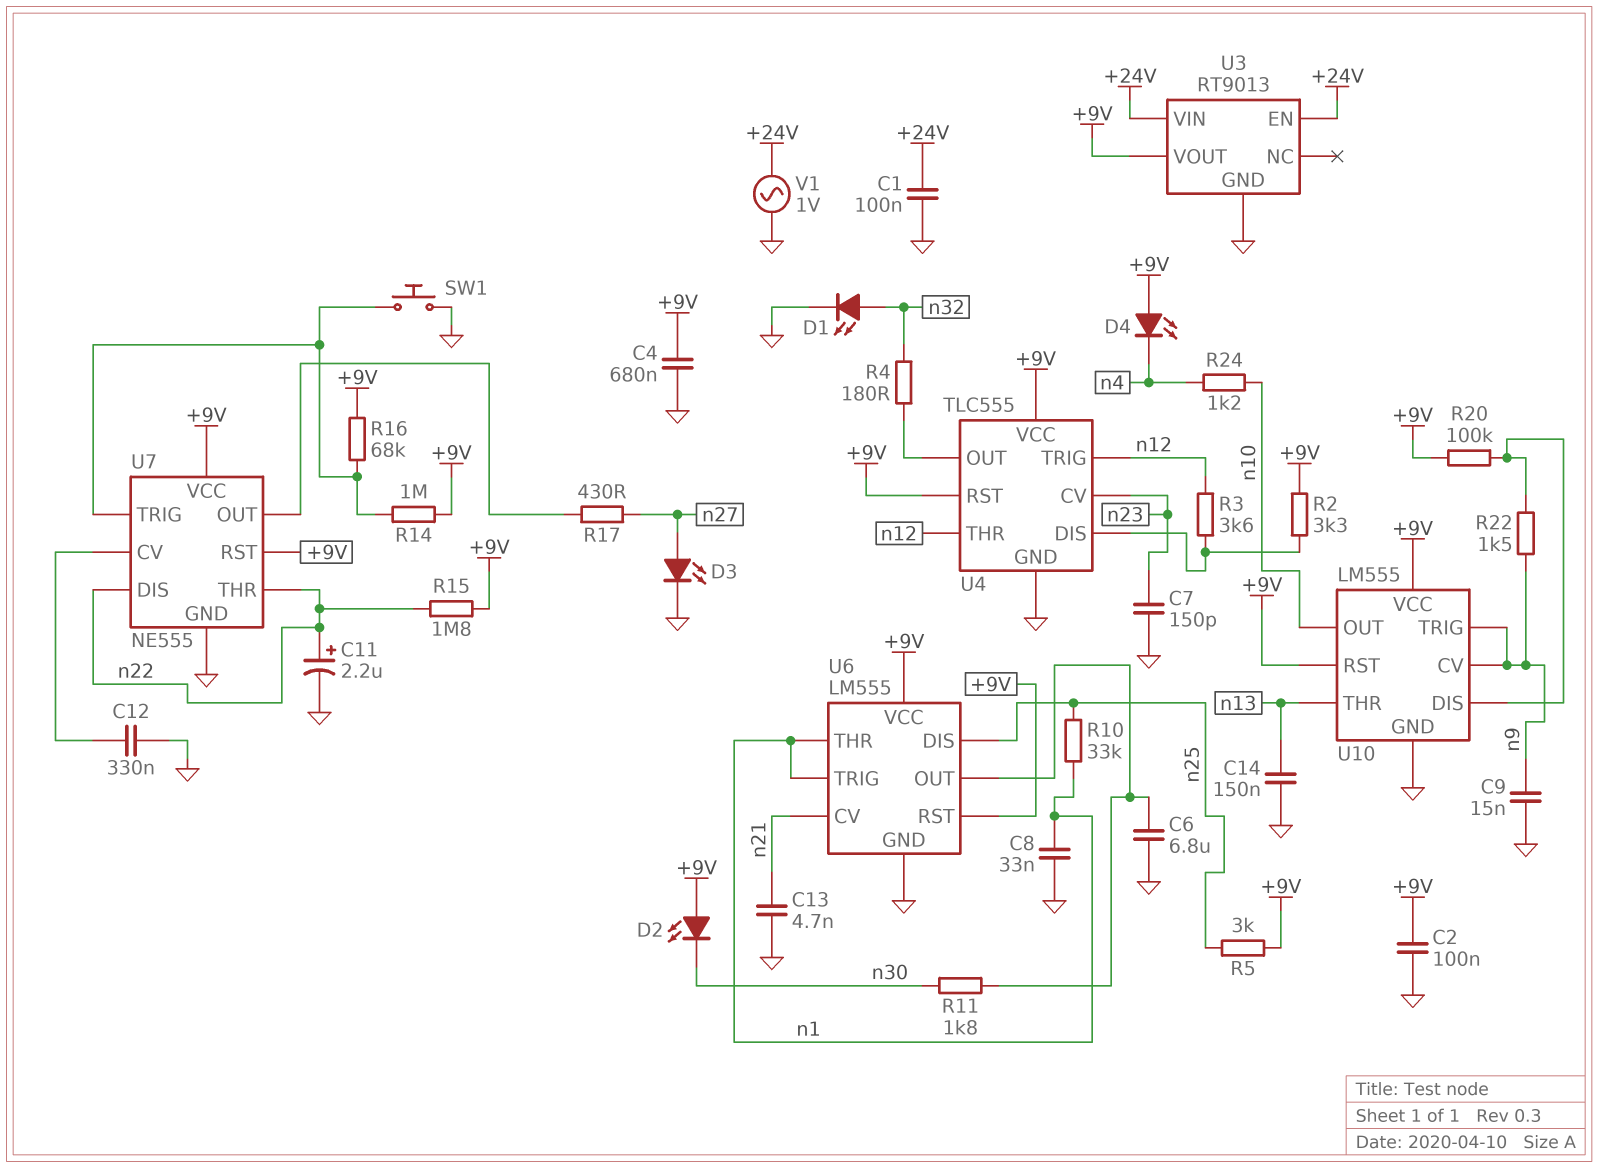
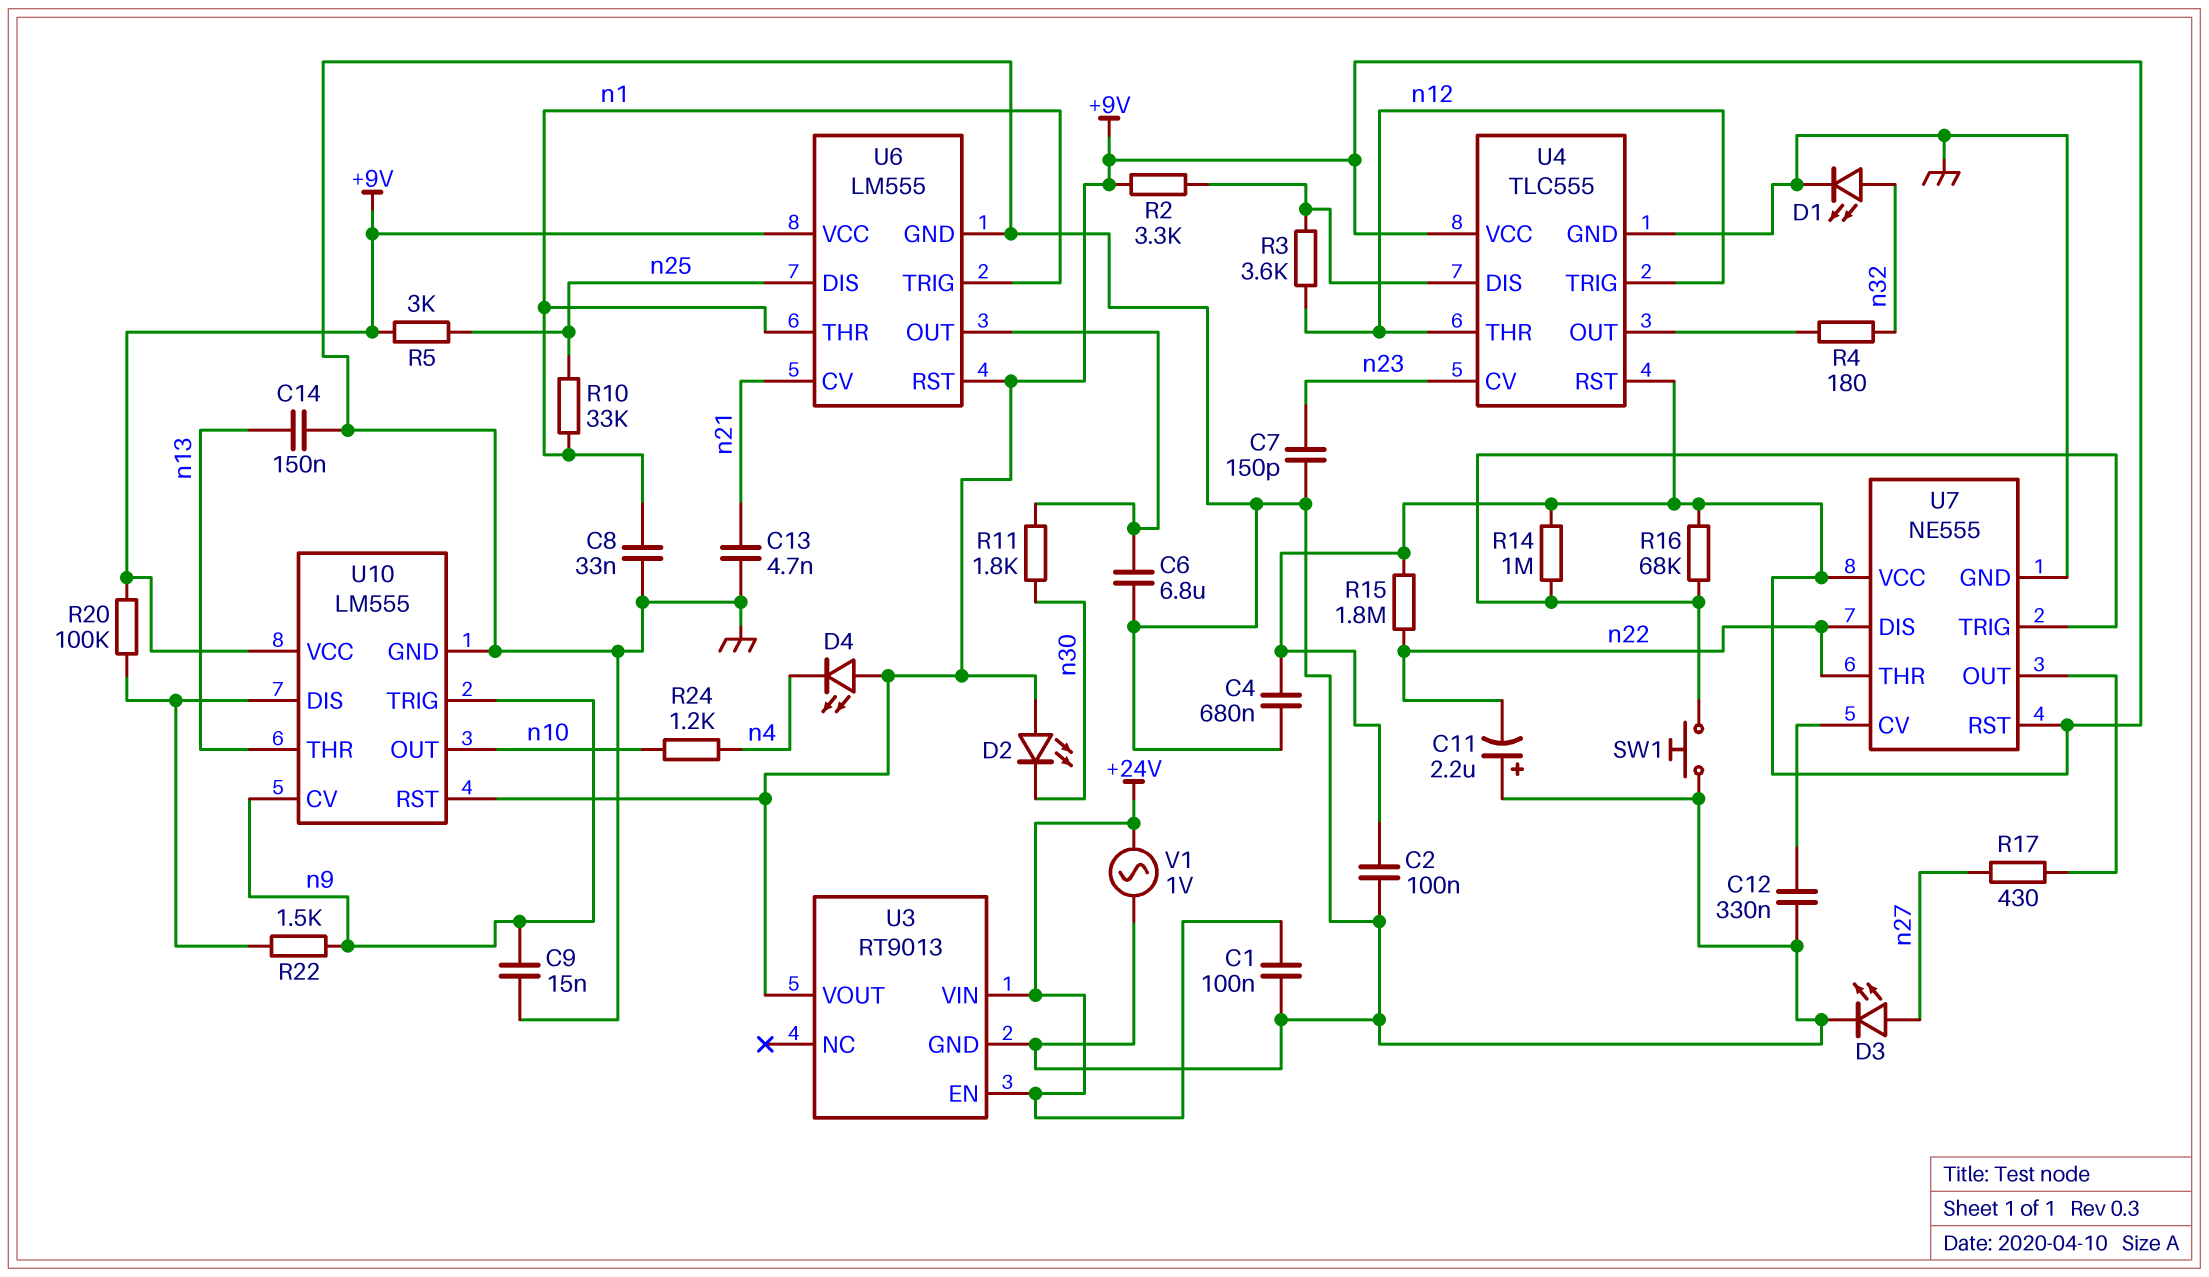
C11: 2.2uF (plus n22, minus GND) -> 2.2uF (plus GND, minus n22)

